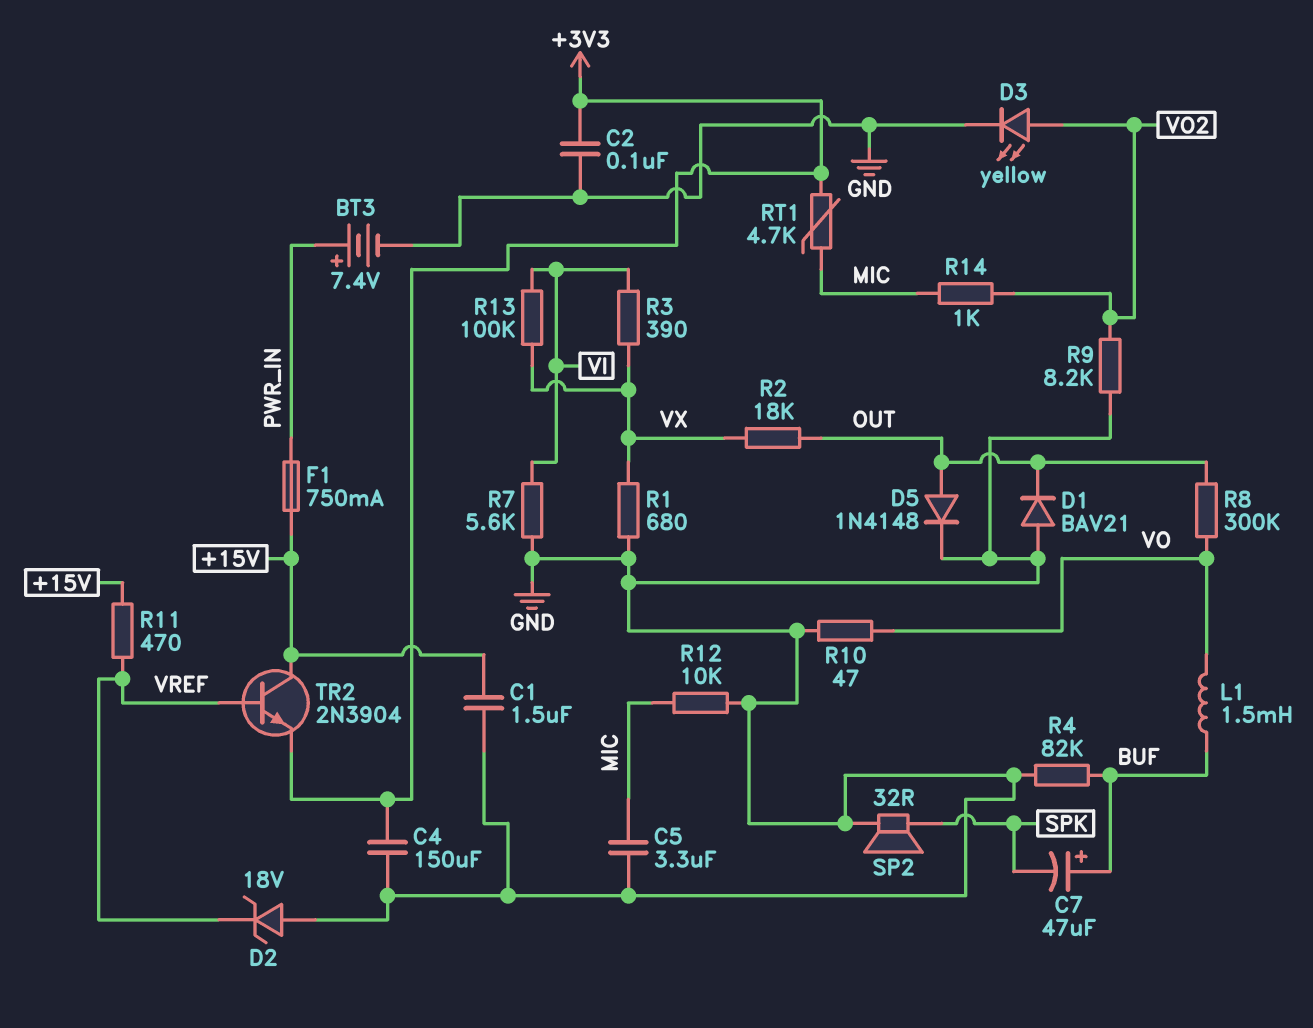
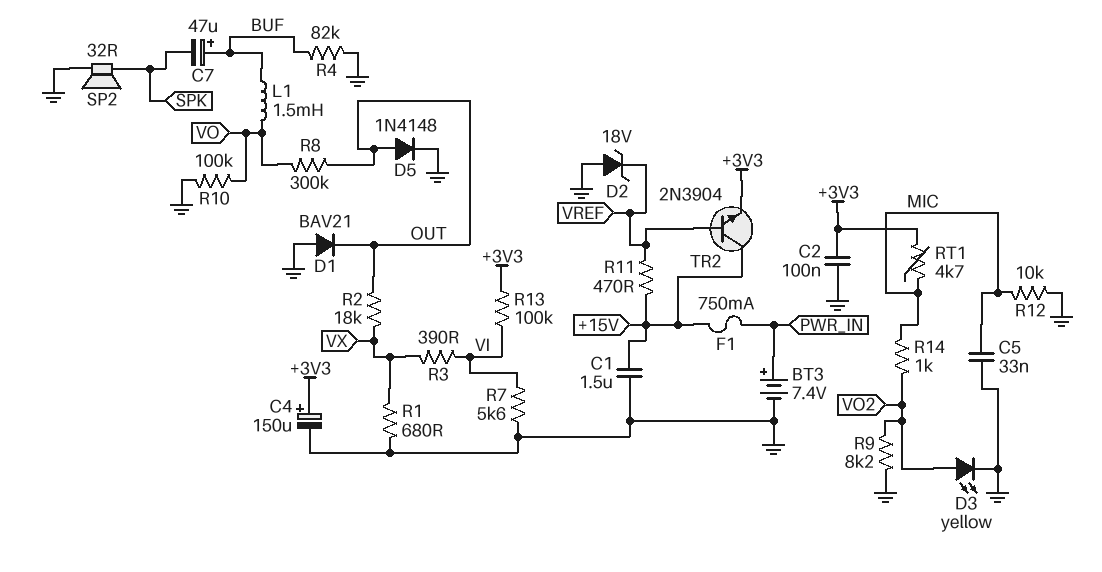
C4: 150uF (+3V3, GND) -> 150uF (plus +3V3, minus GND)
C5: 3.3uF (GND, MIC) -> 33nF (GND, MIC)
R10: 47 (GND, VO) -> 100k (GND, VO)
R13: 100k (VI, VX) -> 100k (+3V3, VI)

